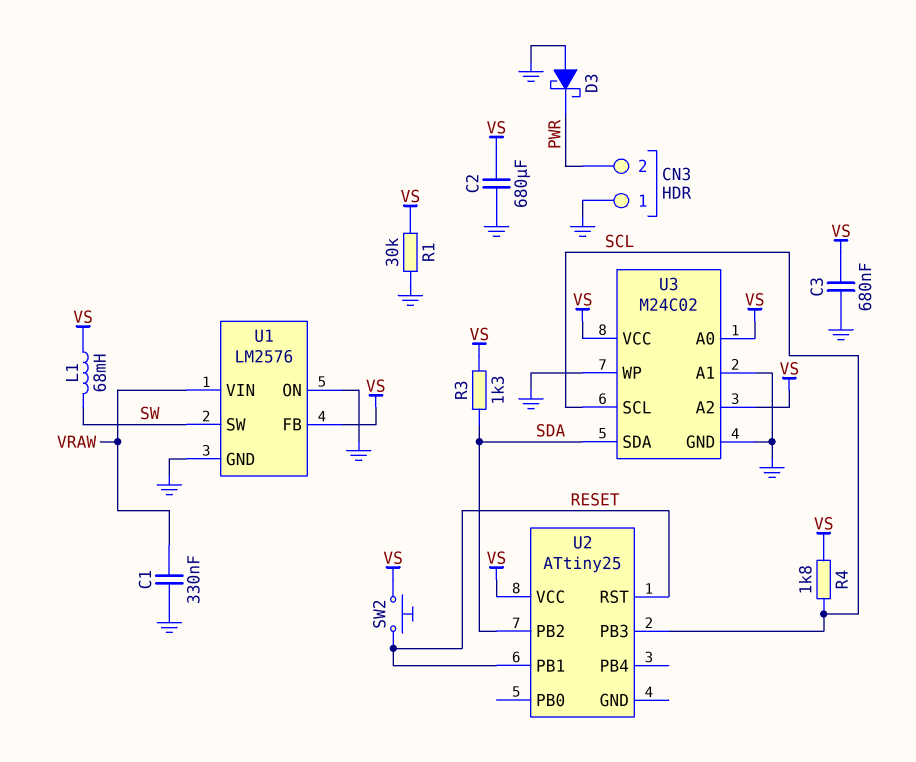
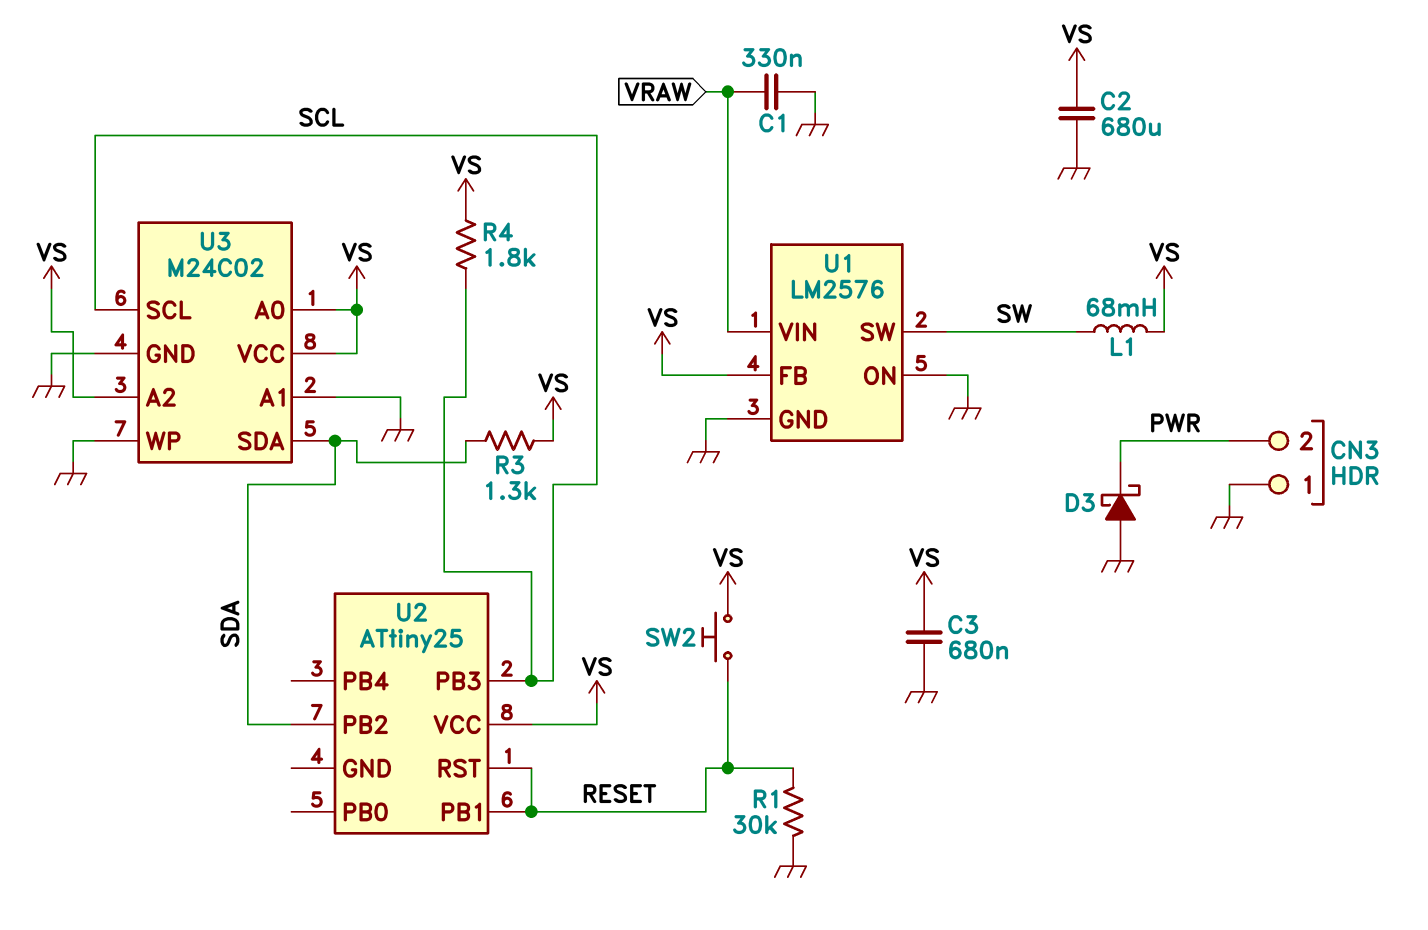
R1: 30k (GND, VS) -> 30k (GND, RESET)

